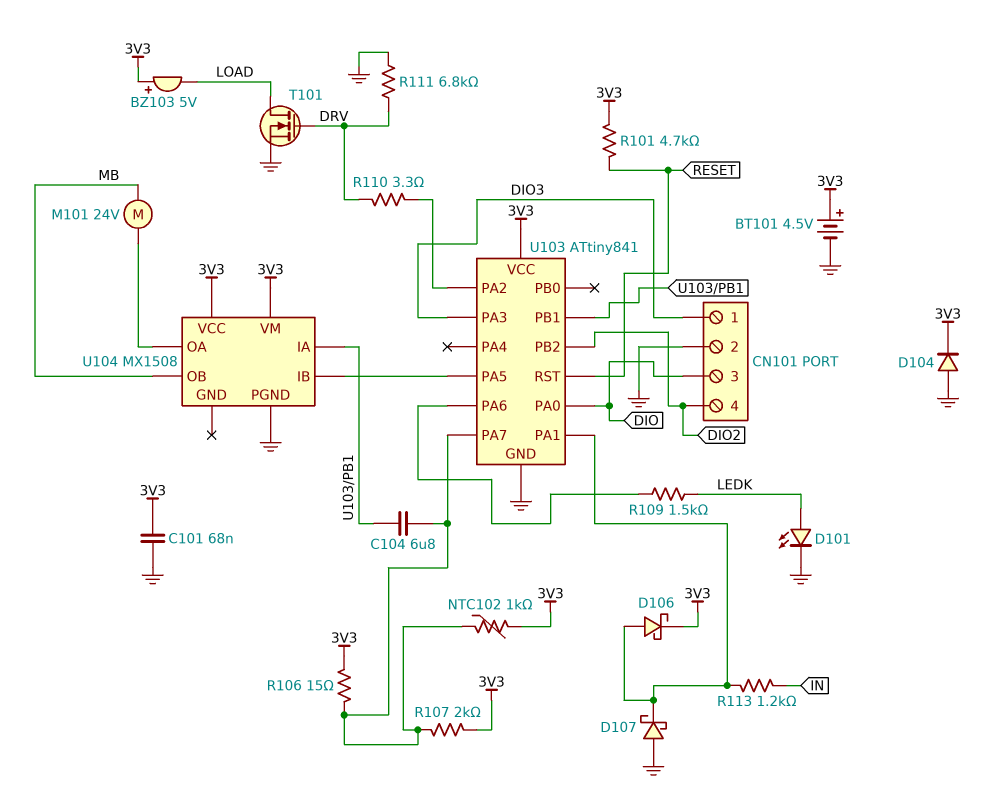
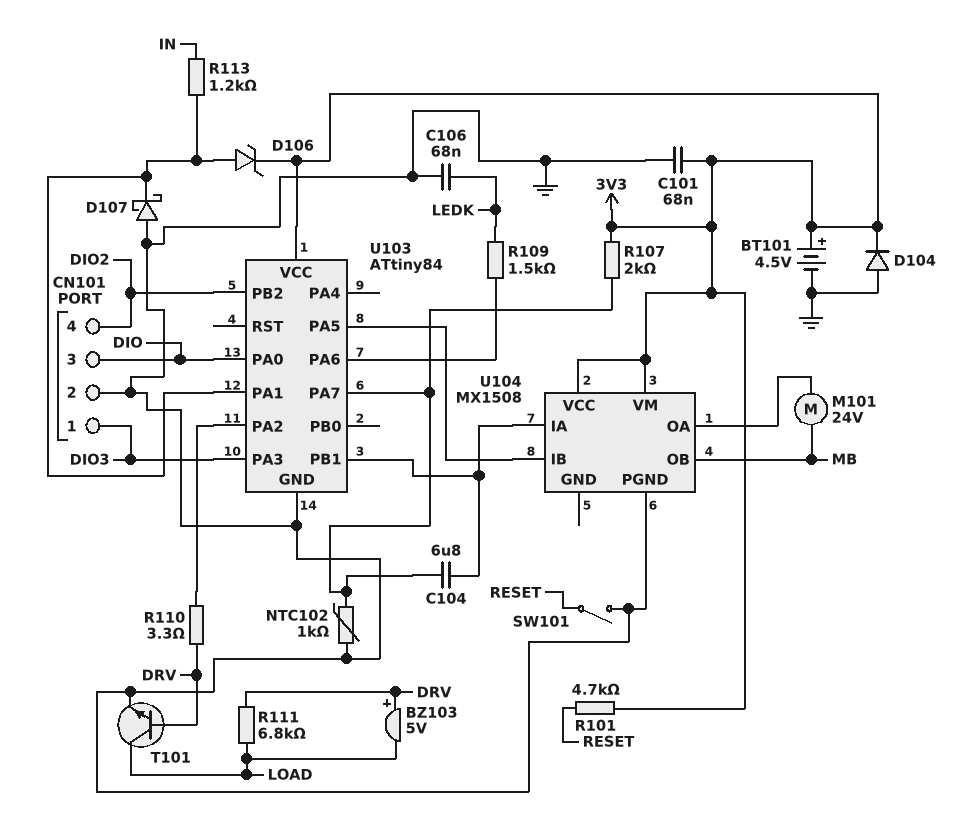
BZ103: buzzer 5V (plus 3V3, minus LOAD) -> buzzer 5V (plus DRV, minus LOAD)
C106: none -> 68nF (GND, LEDK)
D101: LED (A LEDK, K GND) -> none
D106: schottky (A U103/PA1, K 3V3) -> zener (A U103/PA1, K 3V3)
NTC102: 1k (3V3, U103/PA7) -> 1k (GND, U103/PA7)
R106: 15 (3V3, U103/PA7) -> none
R111: 6.8k (DRV, GND) -> 6.8k (DRV, LOAD)
SW101: none -> switch (GND, RESET)
T101: NMOS (G DRV, D LOAD, S GND) -> NPN (B DRV, C LOAD, E GND)
U103: ATtiny841 -> ATtiny84
U103 pin RST: RESET -> none

